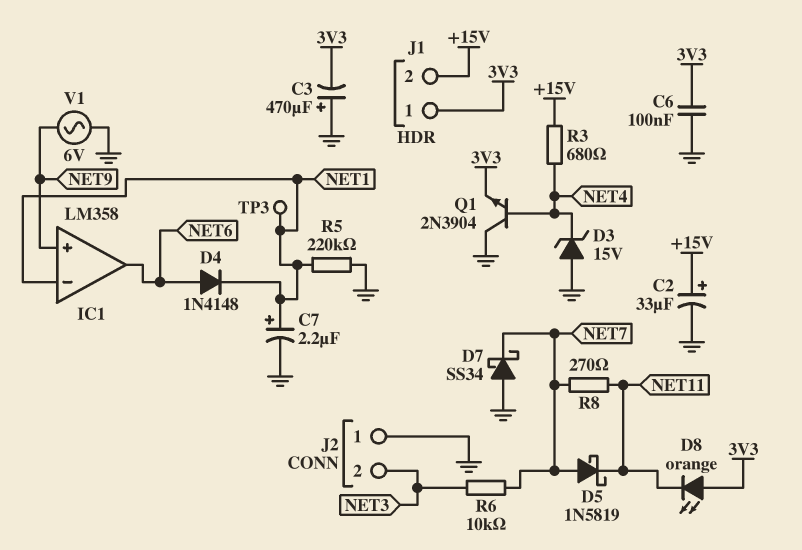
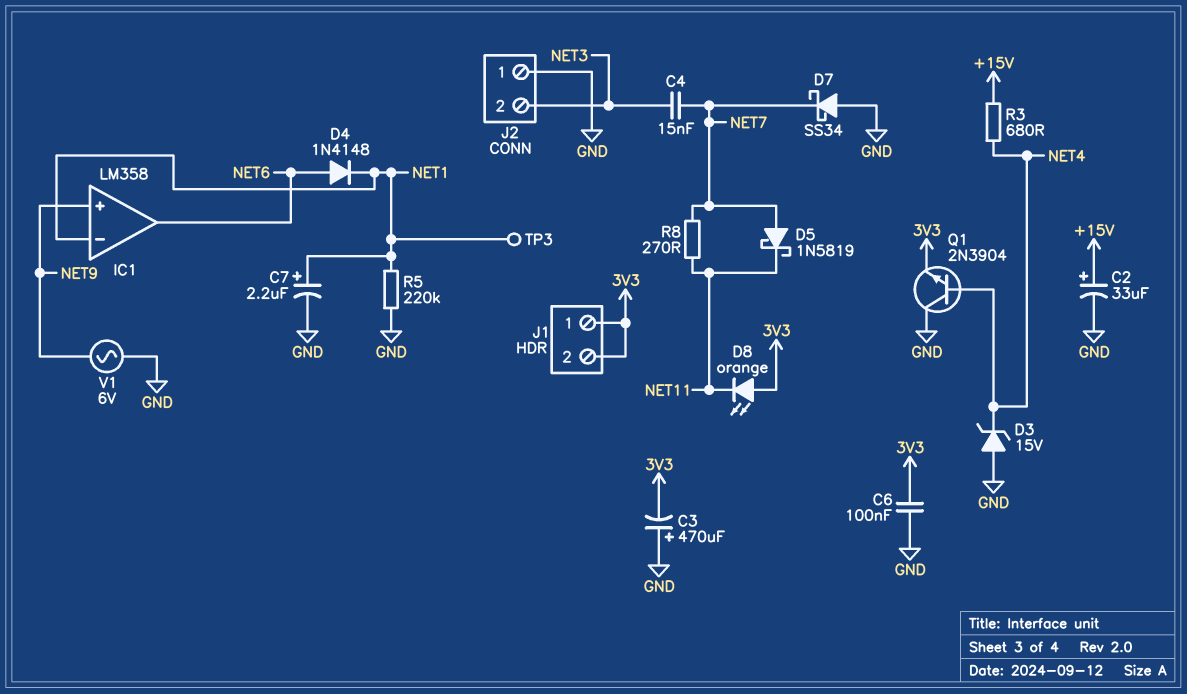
C4: none -> 15nF (NET3, NET7)
J1 pin 2: +15V -> 3V3
R6: 10k (NET3, NET7) -> none

